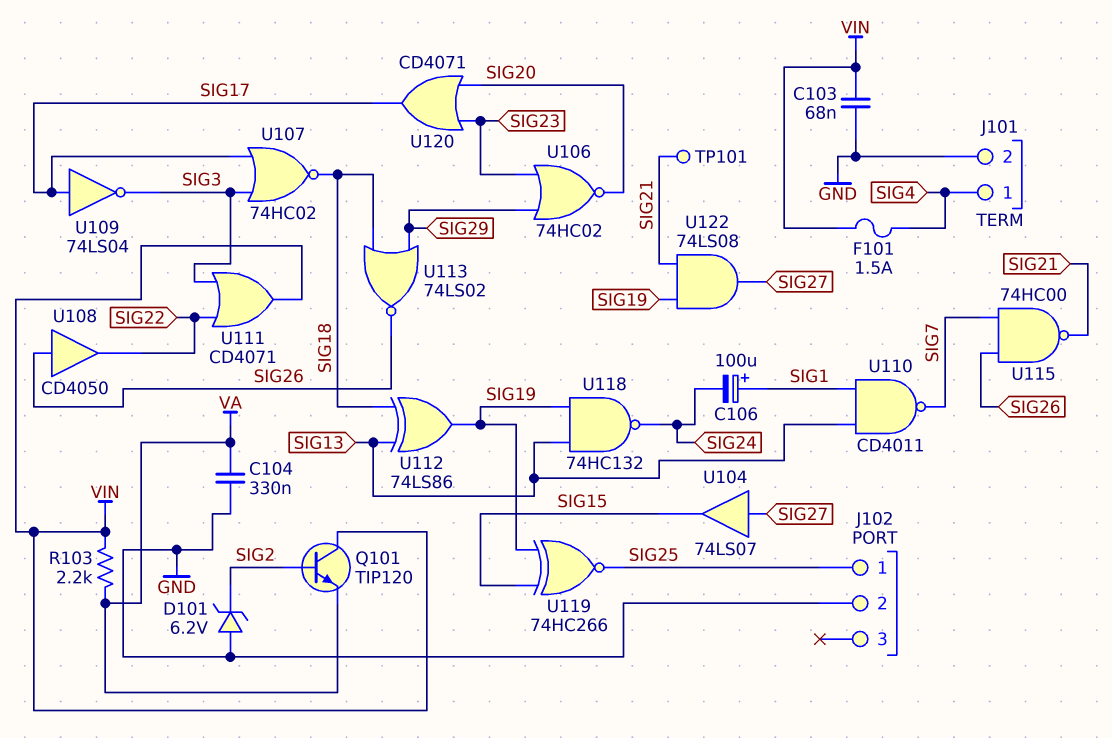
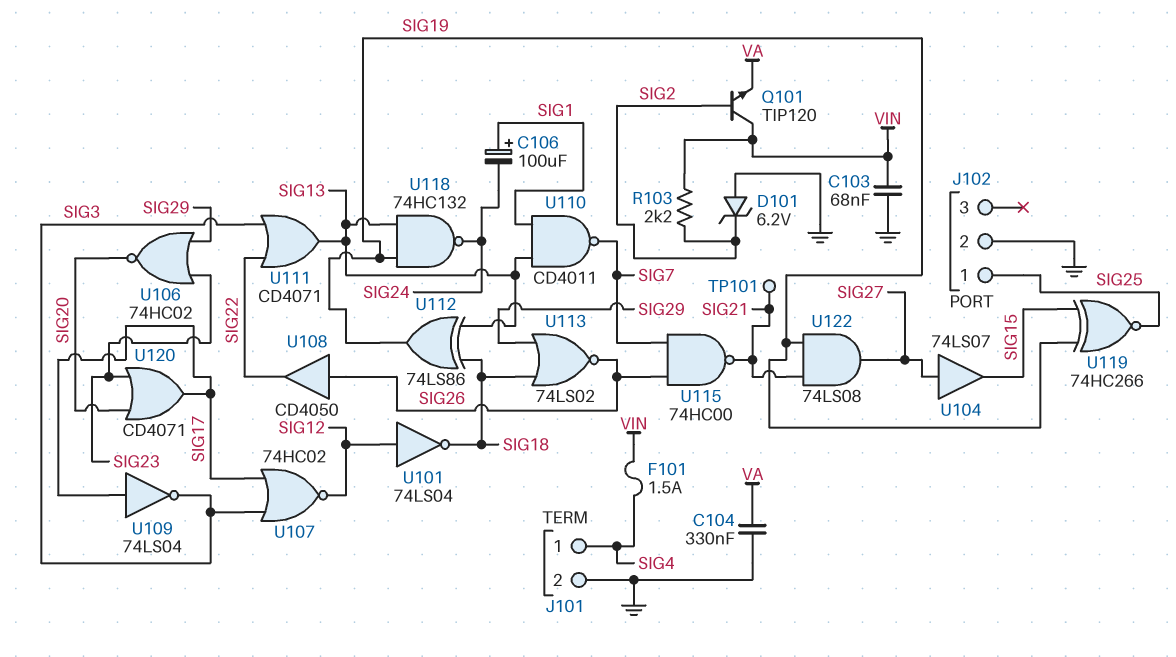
R103: 2.2k (VA, VIN) -> 2.2k (SIG2, VIN)
U101: none -> NOT 74LS04 (in SIG12, out SIG18)
U107: NOR 74HC02 (in SIG3, in SIG17, out SIG18) -> NOR 74HC02 (in SIG3, in SIG17, out SIG12)
U111: OR CD4071 (in SIG3, in SIG22, out VIN) -> OR CD4071 (in SIG3, in SIG22, out SIG13)

